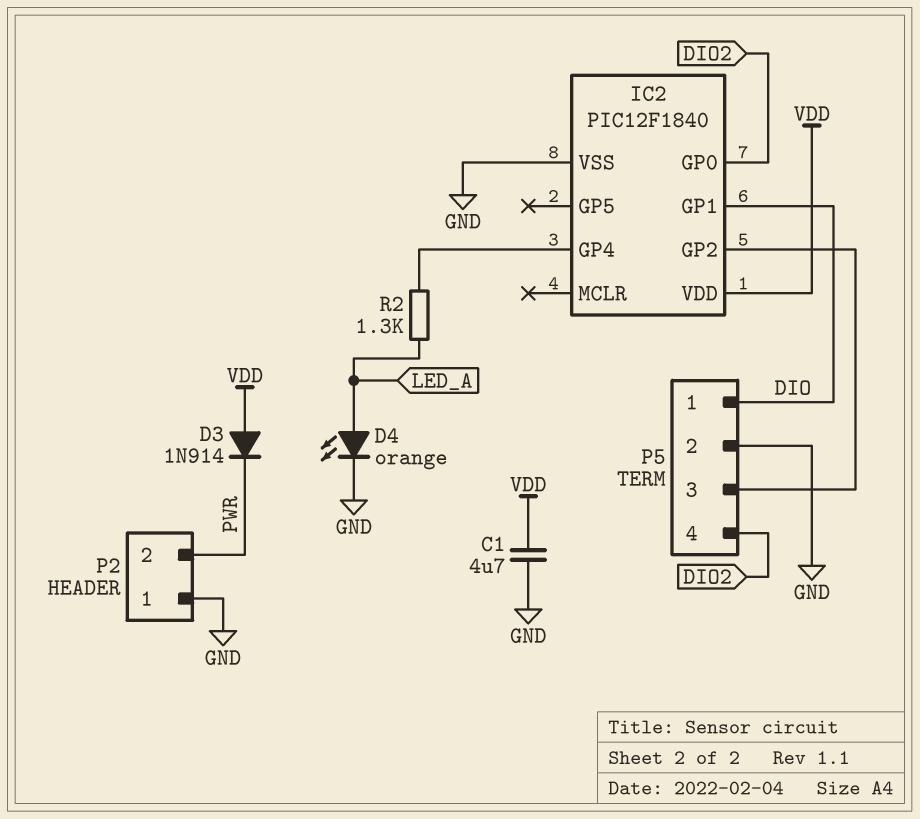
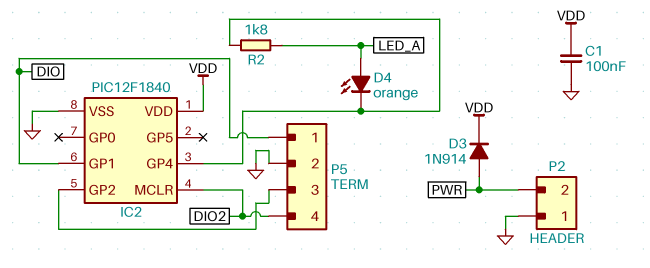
C1: 4.7uF (GND, VDD) -> 100nF (GND, VDD)
D3: diode 1N914 (A VDD, K PWR) -> diode 1N914 (A PWR, K VDD)
D4: LED orange (A LED_A, K GND) -> LED orange (A LED_A, K IC2/GP4)
IC2 pin GP0: DIO2 -> none
IC2 pin MCLR: none -> DIO2
R2: 1.3k (IC2/GP4, LED_A) -> 1.8k (IC2/GP4, LED_A)

